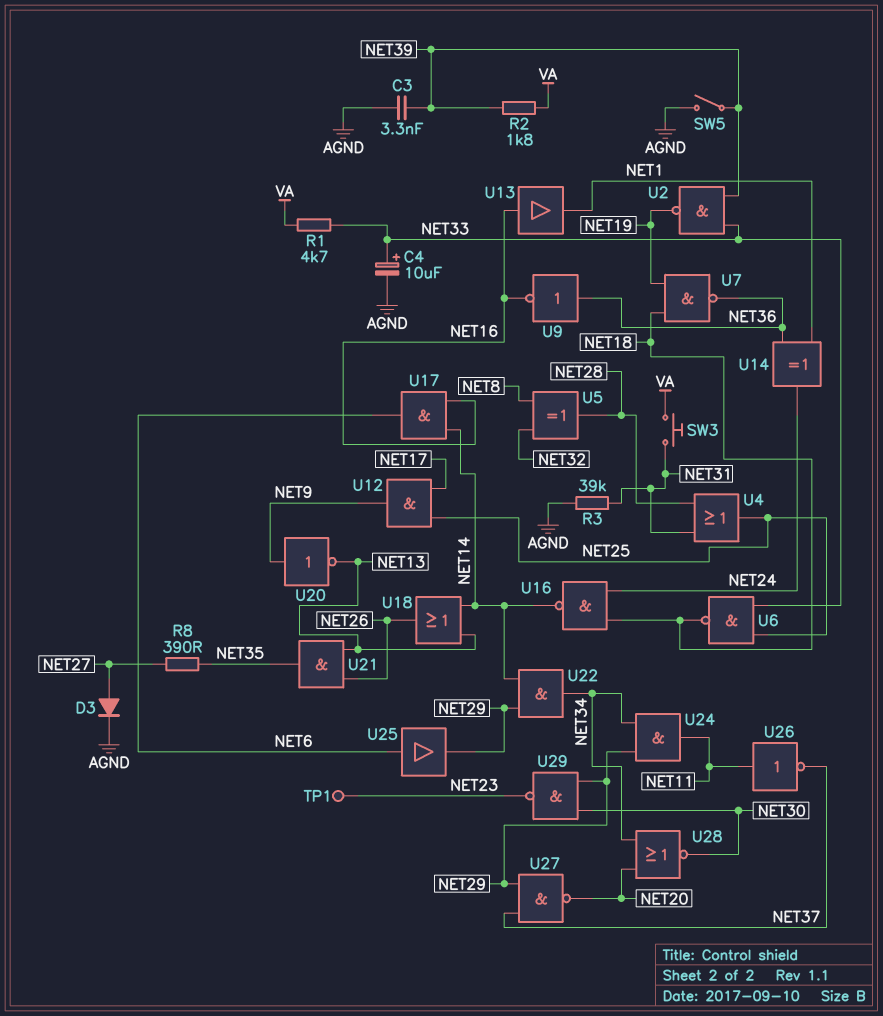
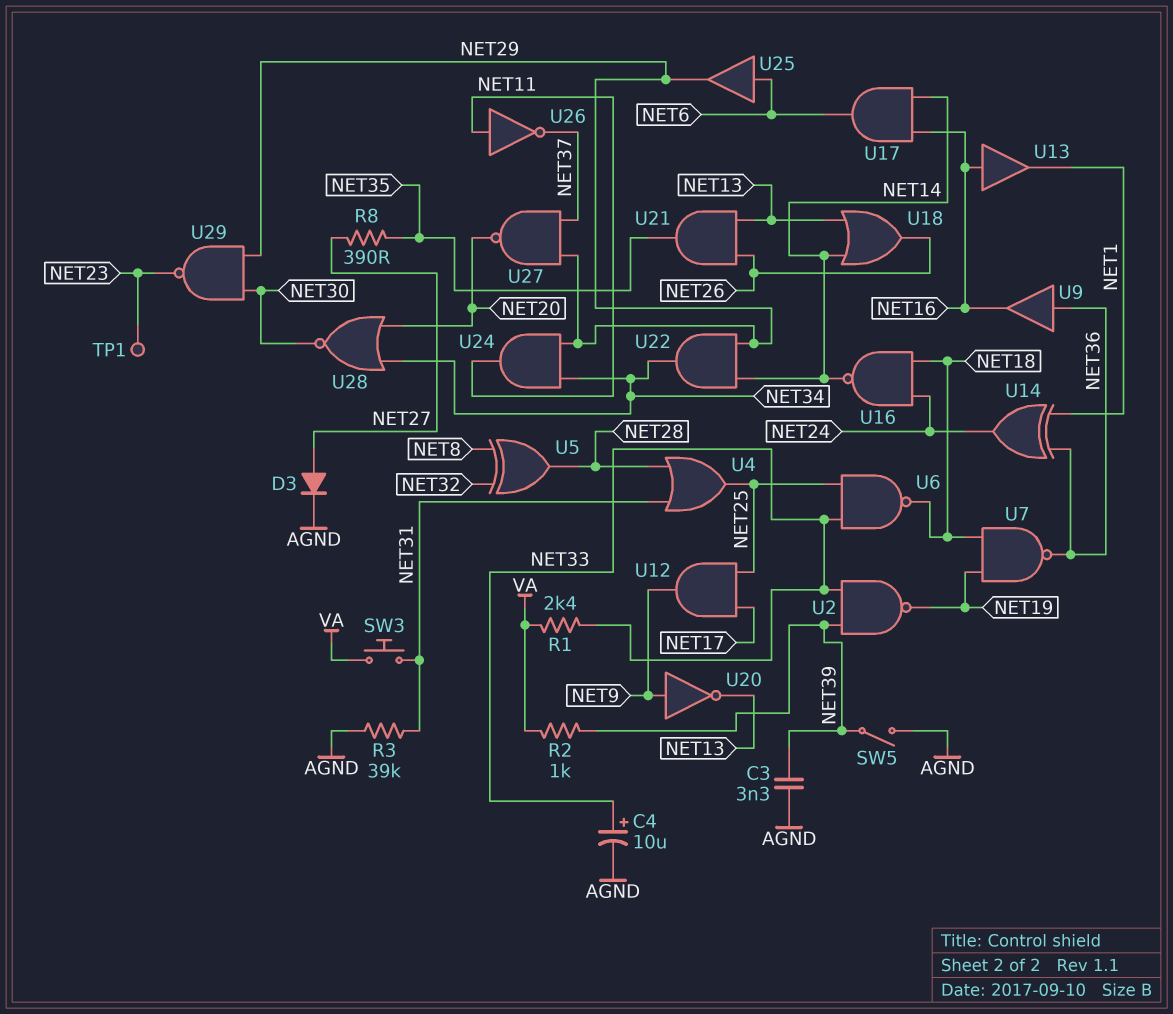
R1: 4.7k (NET33, VA) -> 2.4k (NET33, VA)
R2: 1.8k (NET39, VA) -> 1k (NET39, VA)
U9: NOT (in NET36, out NET16) -> buffer (in NET36, out NET16)

